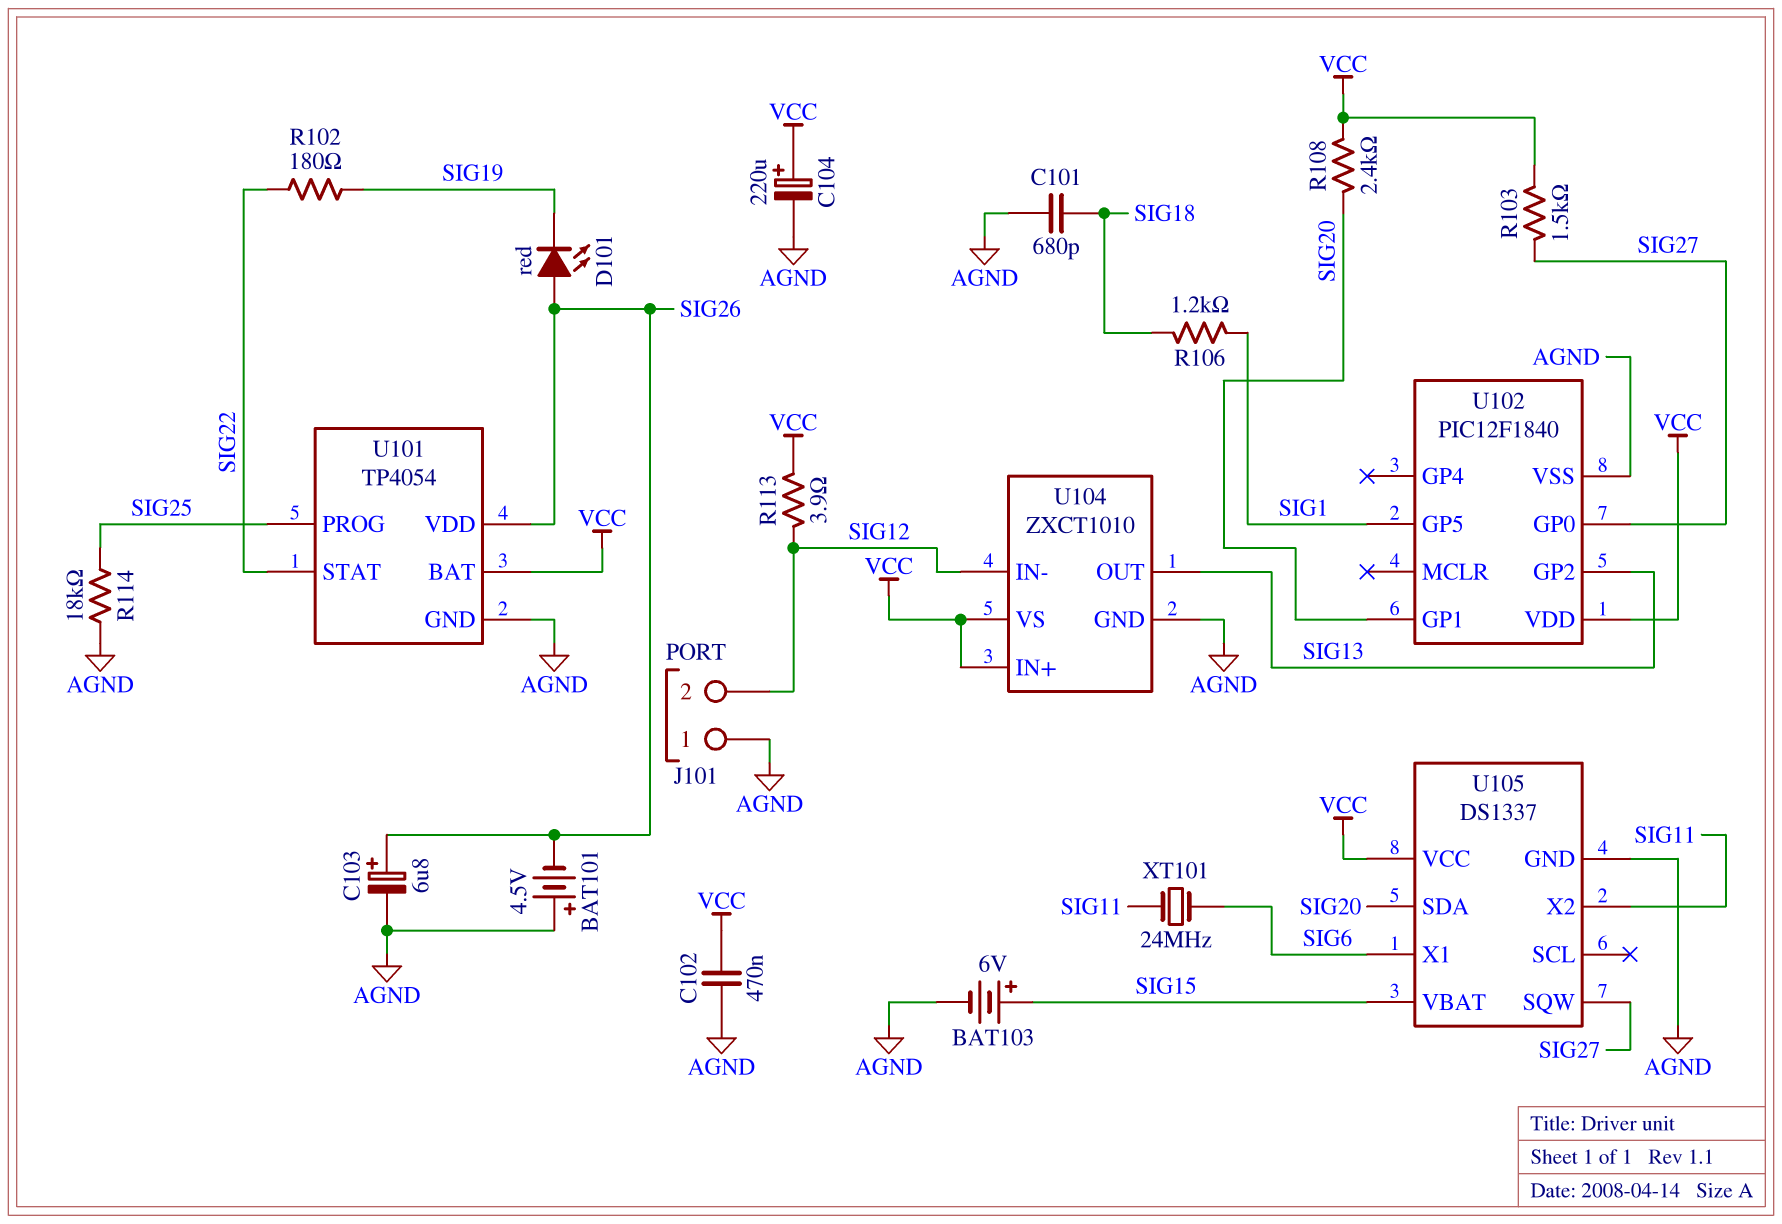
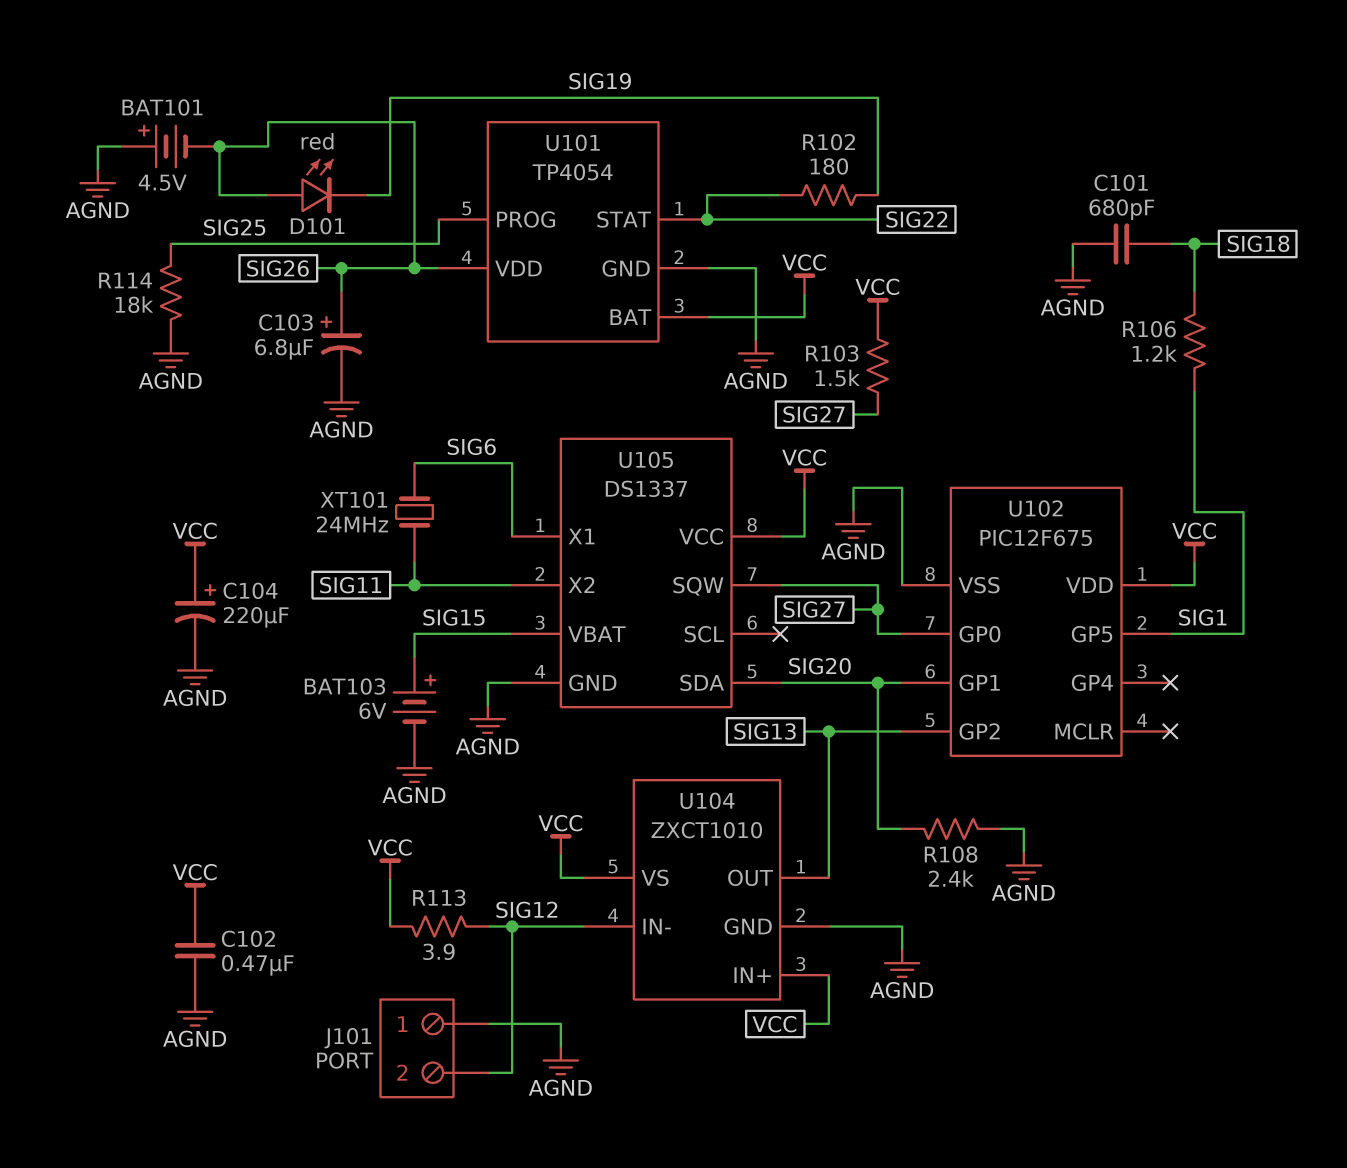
R108: 2.4k (SIG20, VCC) -> 2.4k (AGND, SIG20)
U102: PIC12F1840 -> PIC12F675

